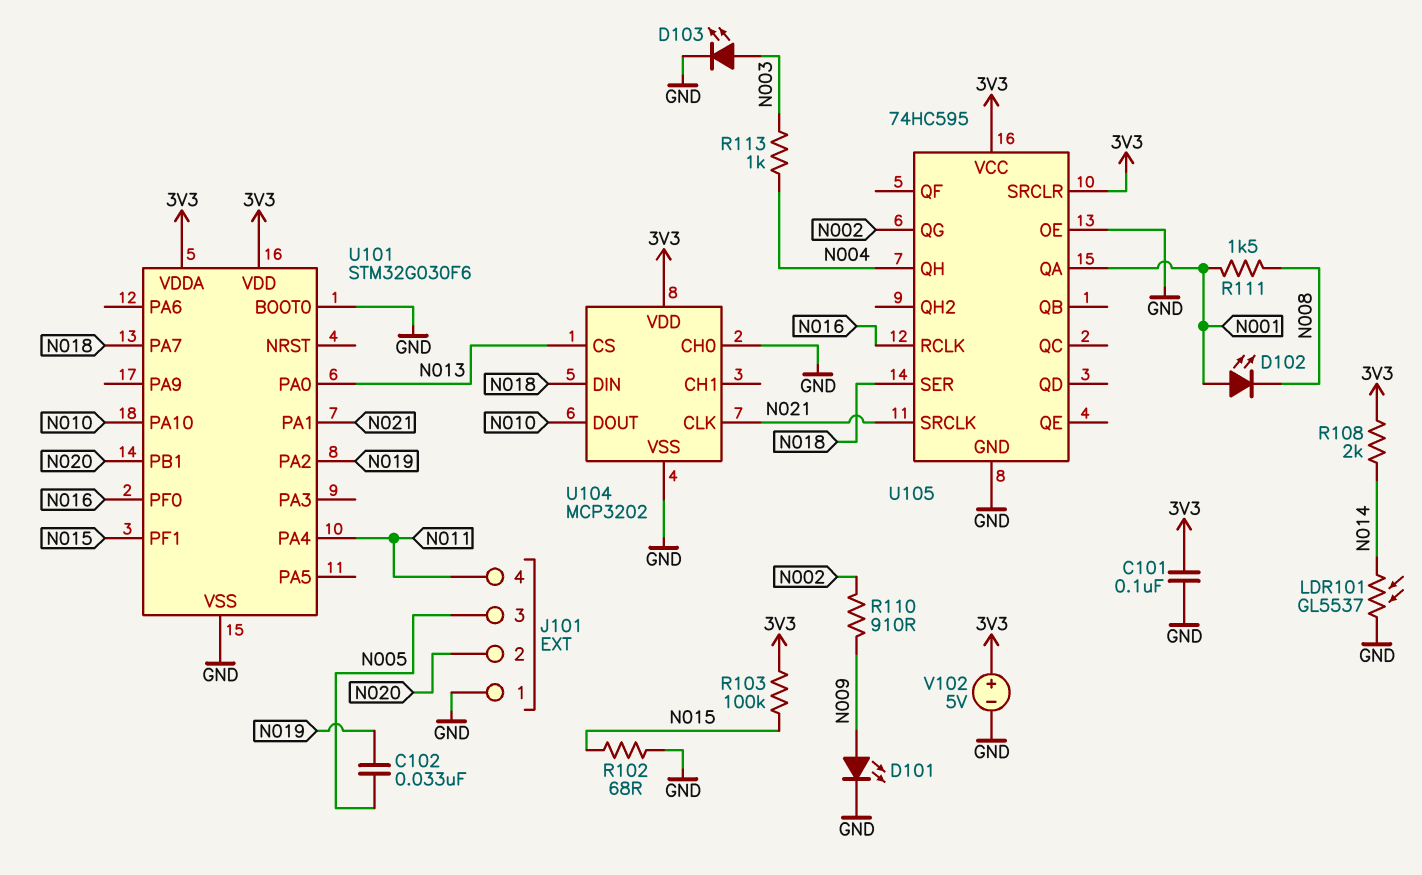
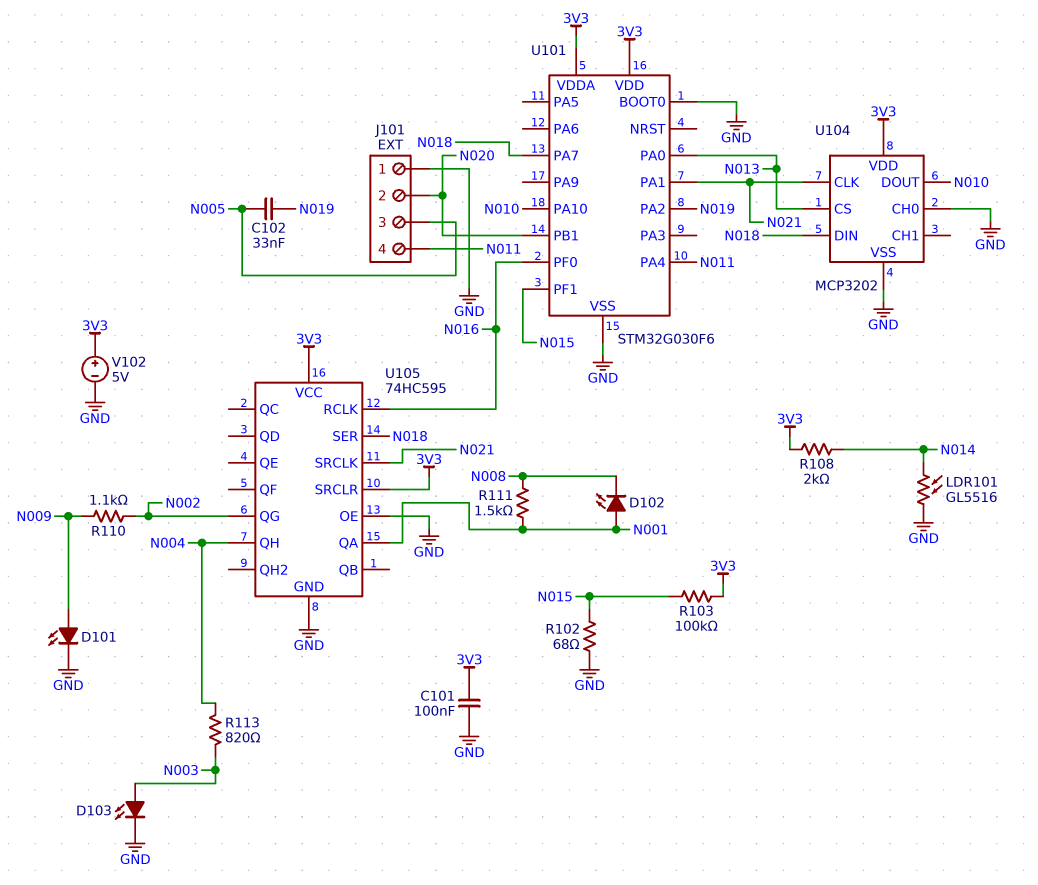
LDR101: GL5537 (GND, N014) -> GL5516 (GND, N014)
R110: 910 (N002, N009) -> 1.1k (N002, N009)
R113: 1k (N003, N004) -> 820 (N003, N004)

